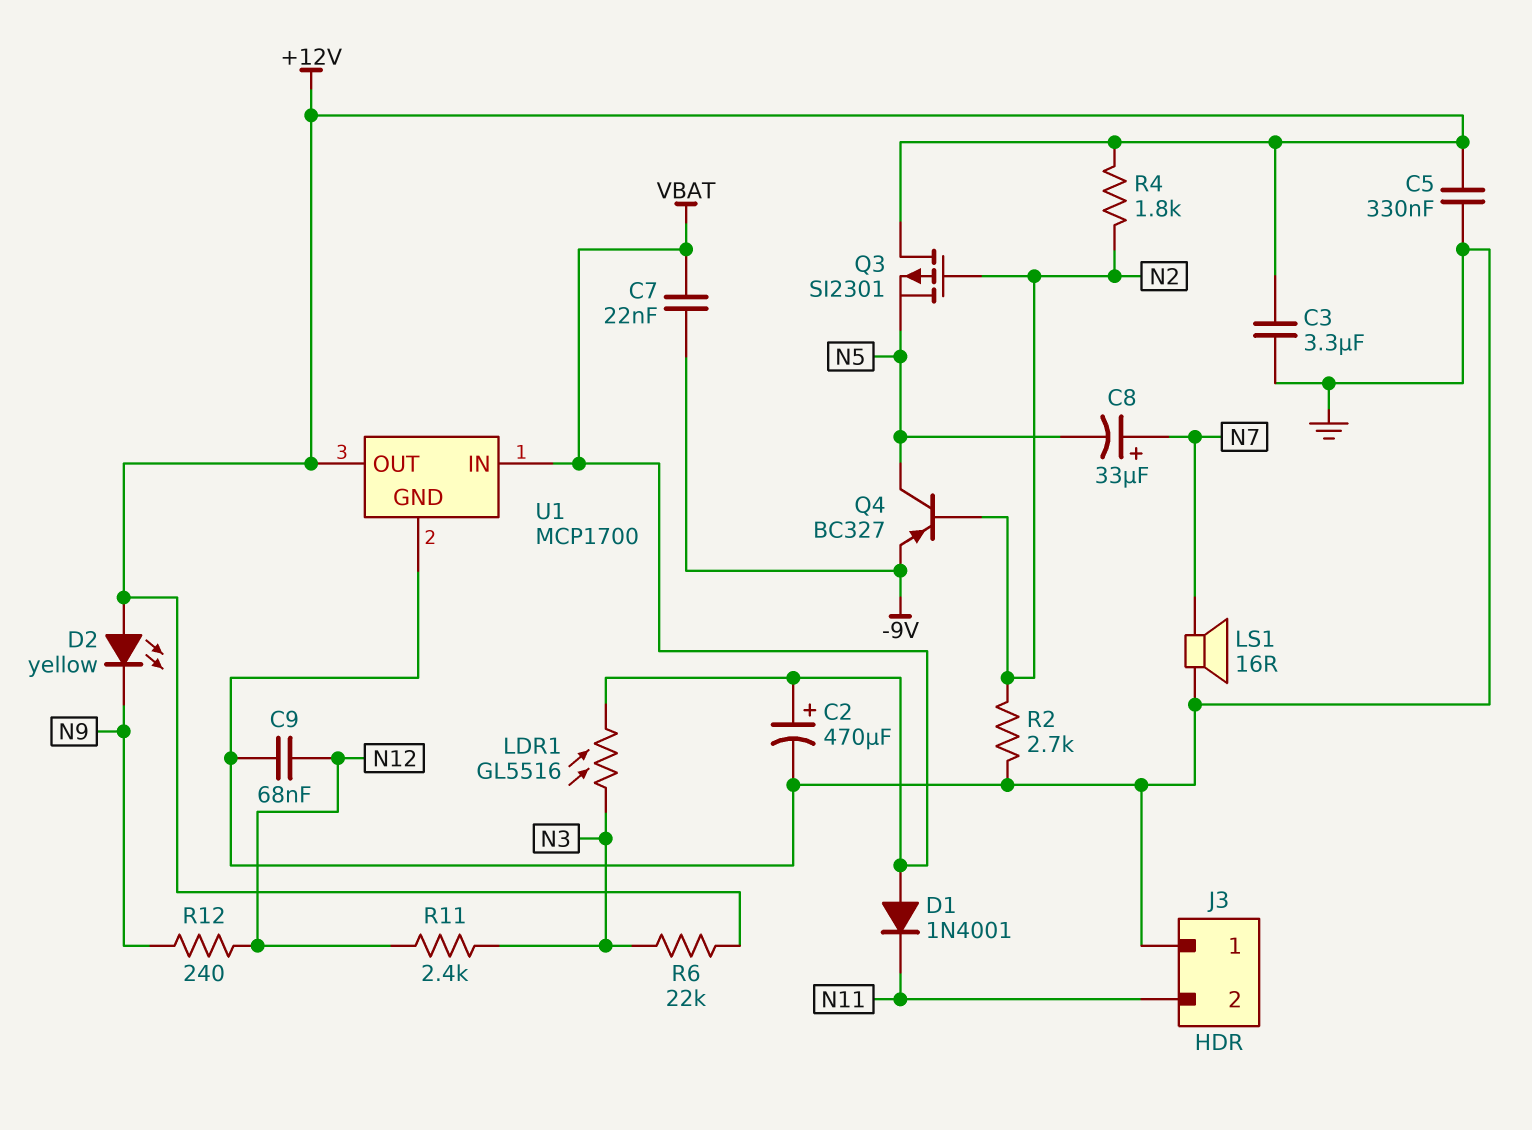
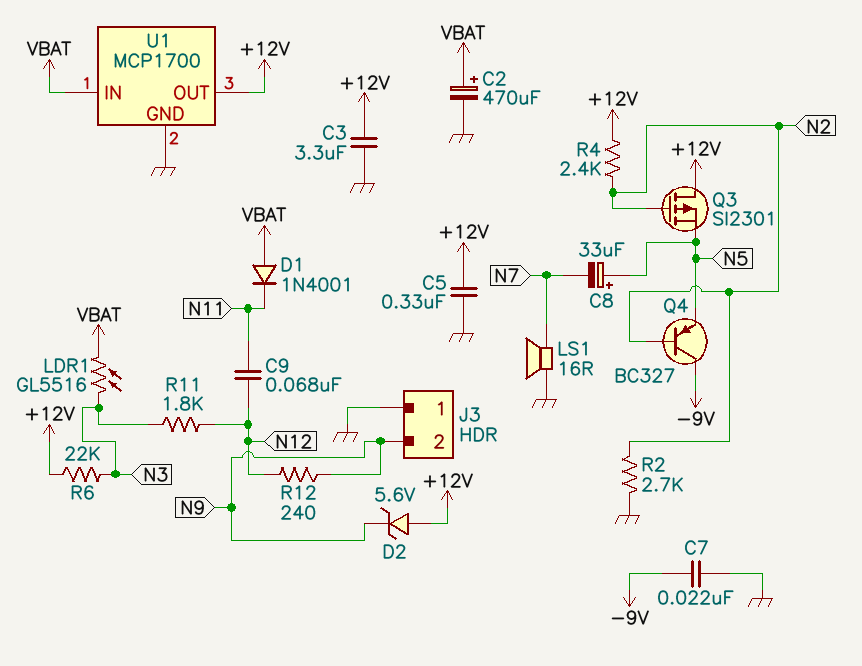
C7: 22nF (-9V, VBAT) -> 22nF (-9V, GND)
C8: 33uF (plus N7, minus N5) -> 33uF (plus N5, minus N7)
C9: 68nF (GND, N12) -> 68nF (N11, N12)
D2: LED yellow (A +12V, K N9) -> zener 5.6V (A +12V, K N9)
J3 pin 2: N11 -> N9
Q4: PNP BC327 (B N2, C N5, E -9V) -> PNP BC327 (B N2, C -9V, E N5)
R4: 1.8k (+12V, N2) -> 2.4k (+12V, N2)
R11: 2.4k (N3, N12) -> 1.8k (N3, N12)

